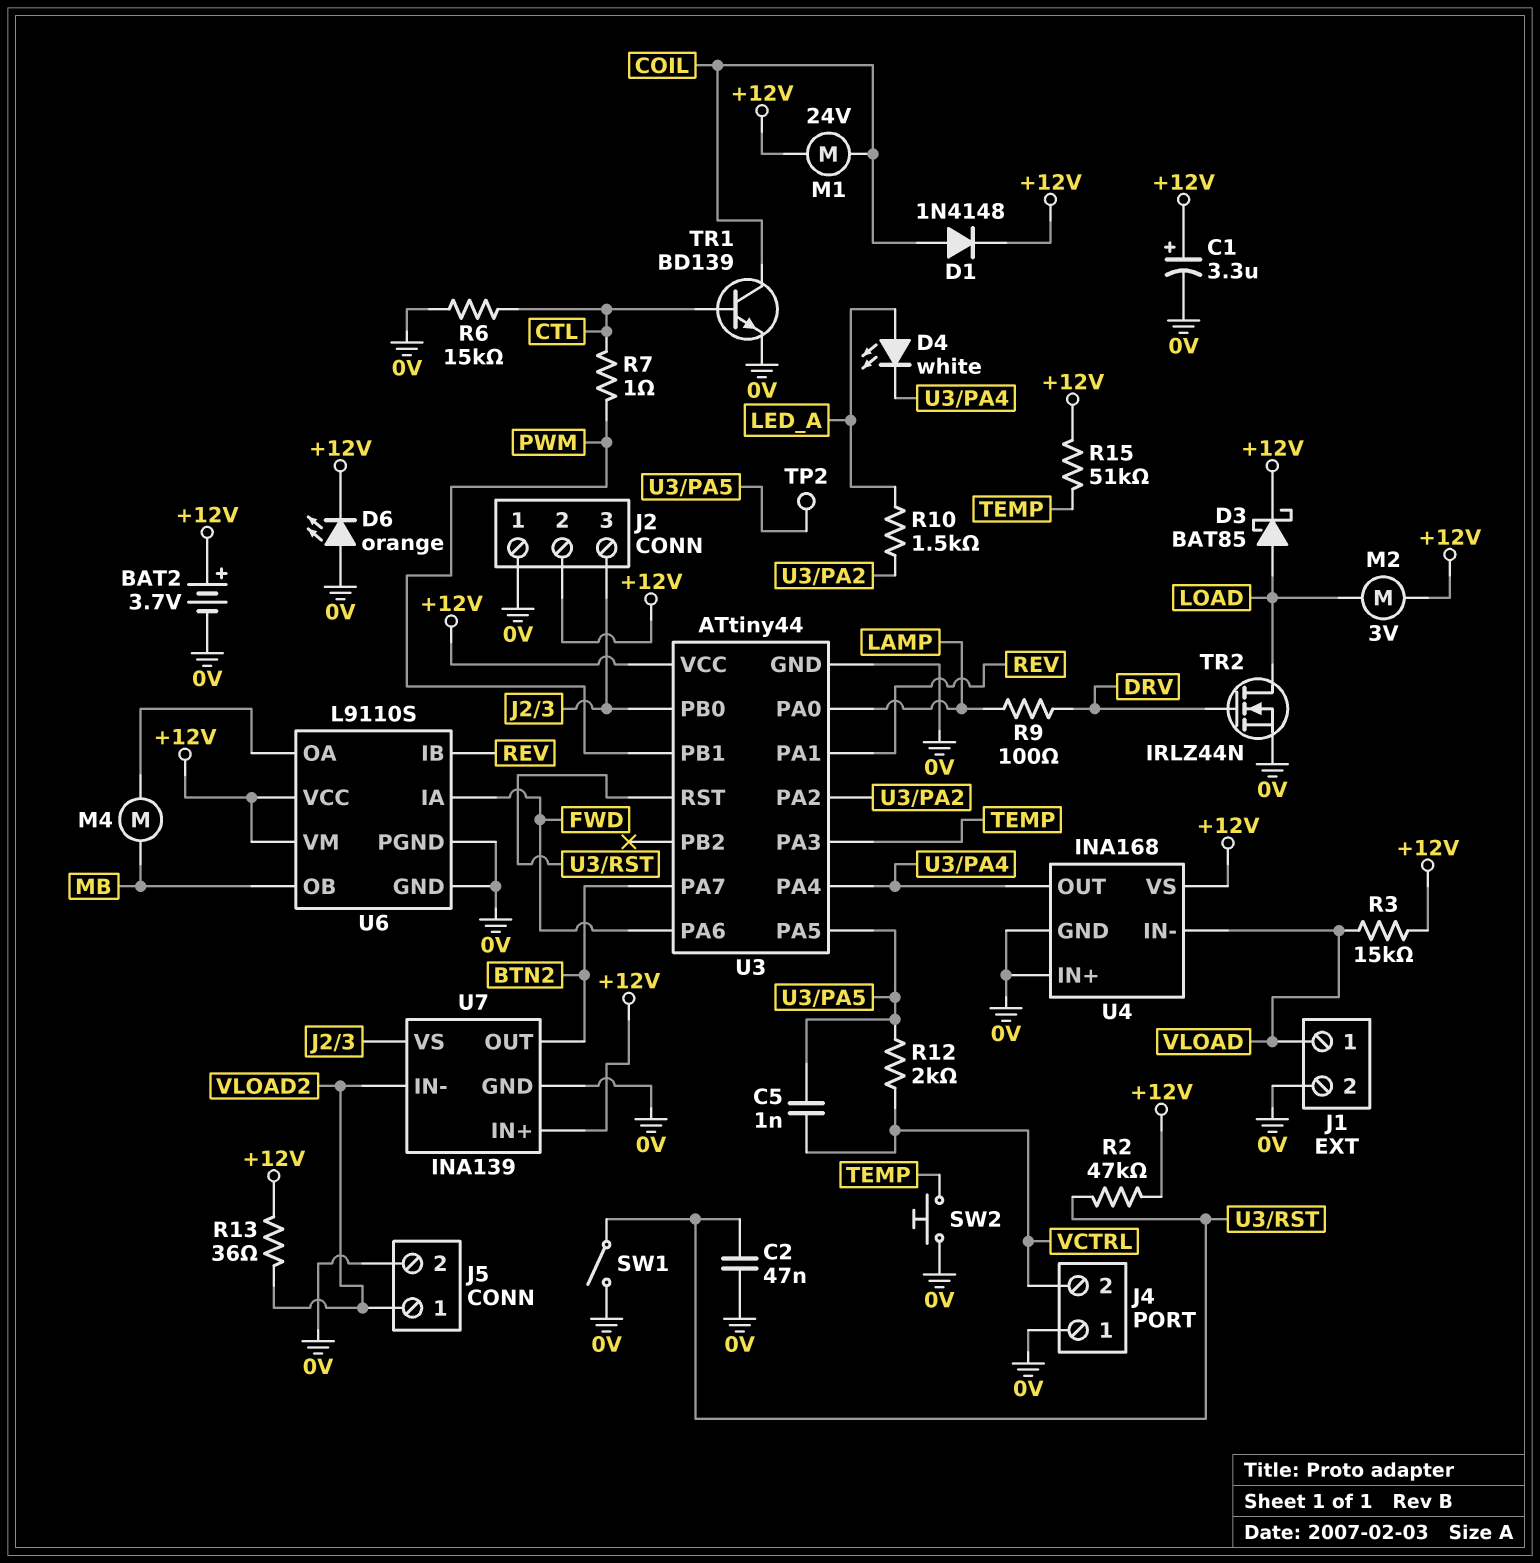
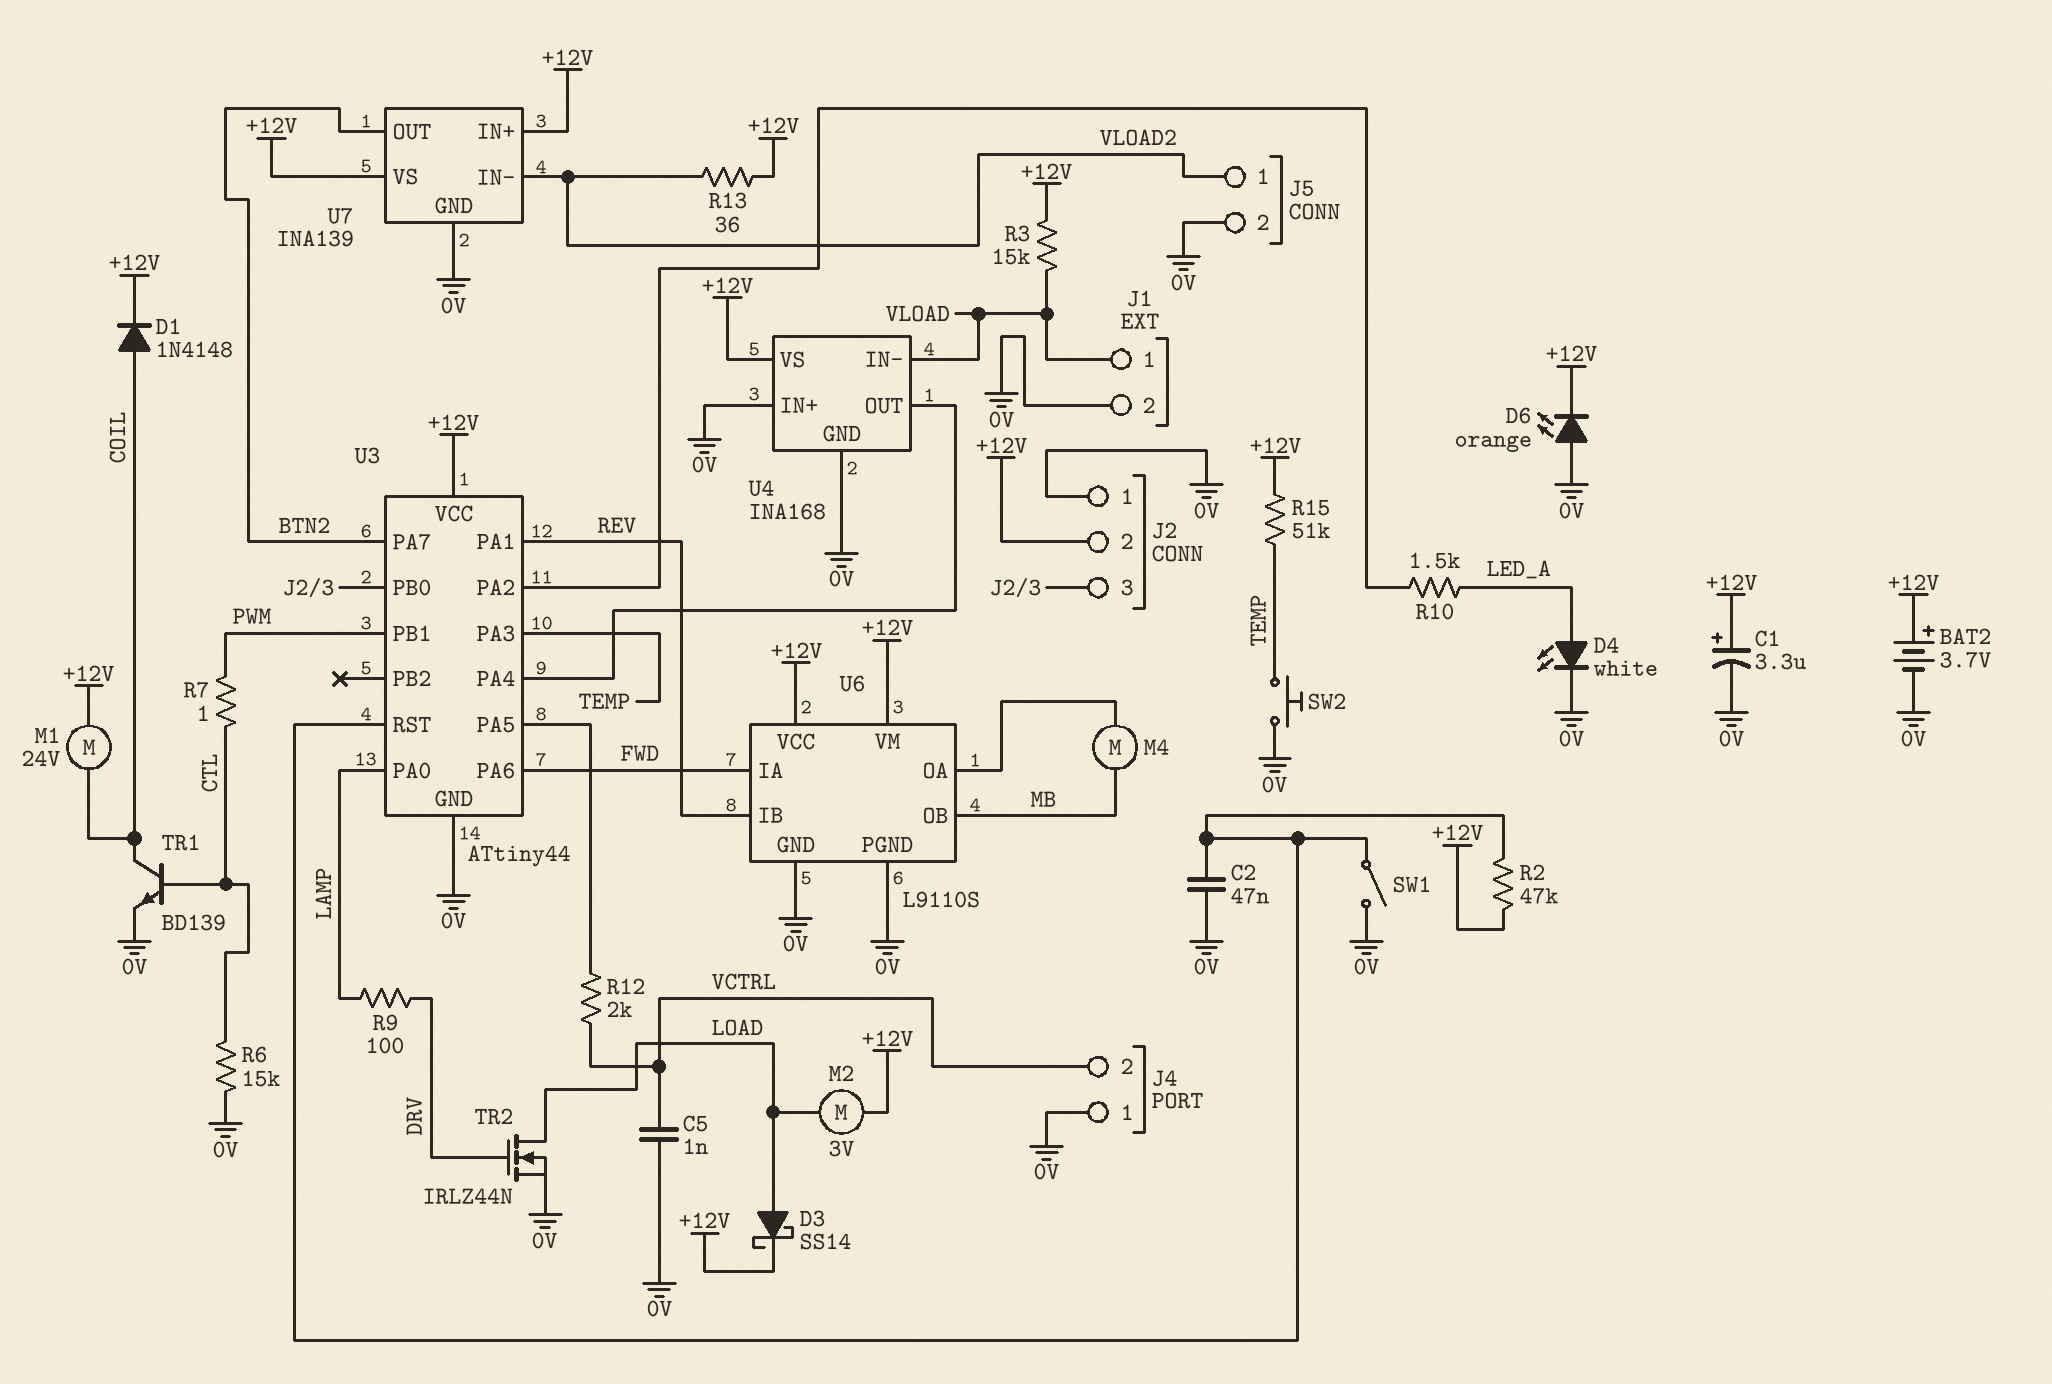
C5: 1nF (U3/PA5, VCTRL) -> 1nF (0V, VCTRL)
D3: schottky BAT85 (A LOAD, K +12V) -> schottky SS14 (A LOAD, K +12V)
D4: LED white (A LED_A, K U3/PA4) -> LED white (A LED_A, K 0V)
TP2: test point (U3/PA5) -> none
U7 pin VS: J2/3 -> +12V

